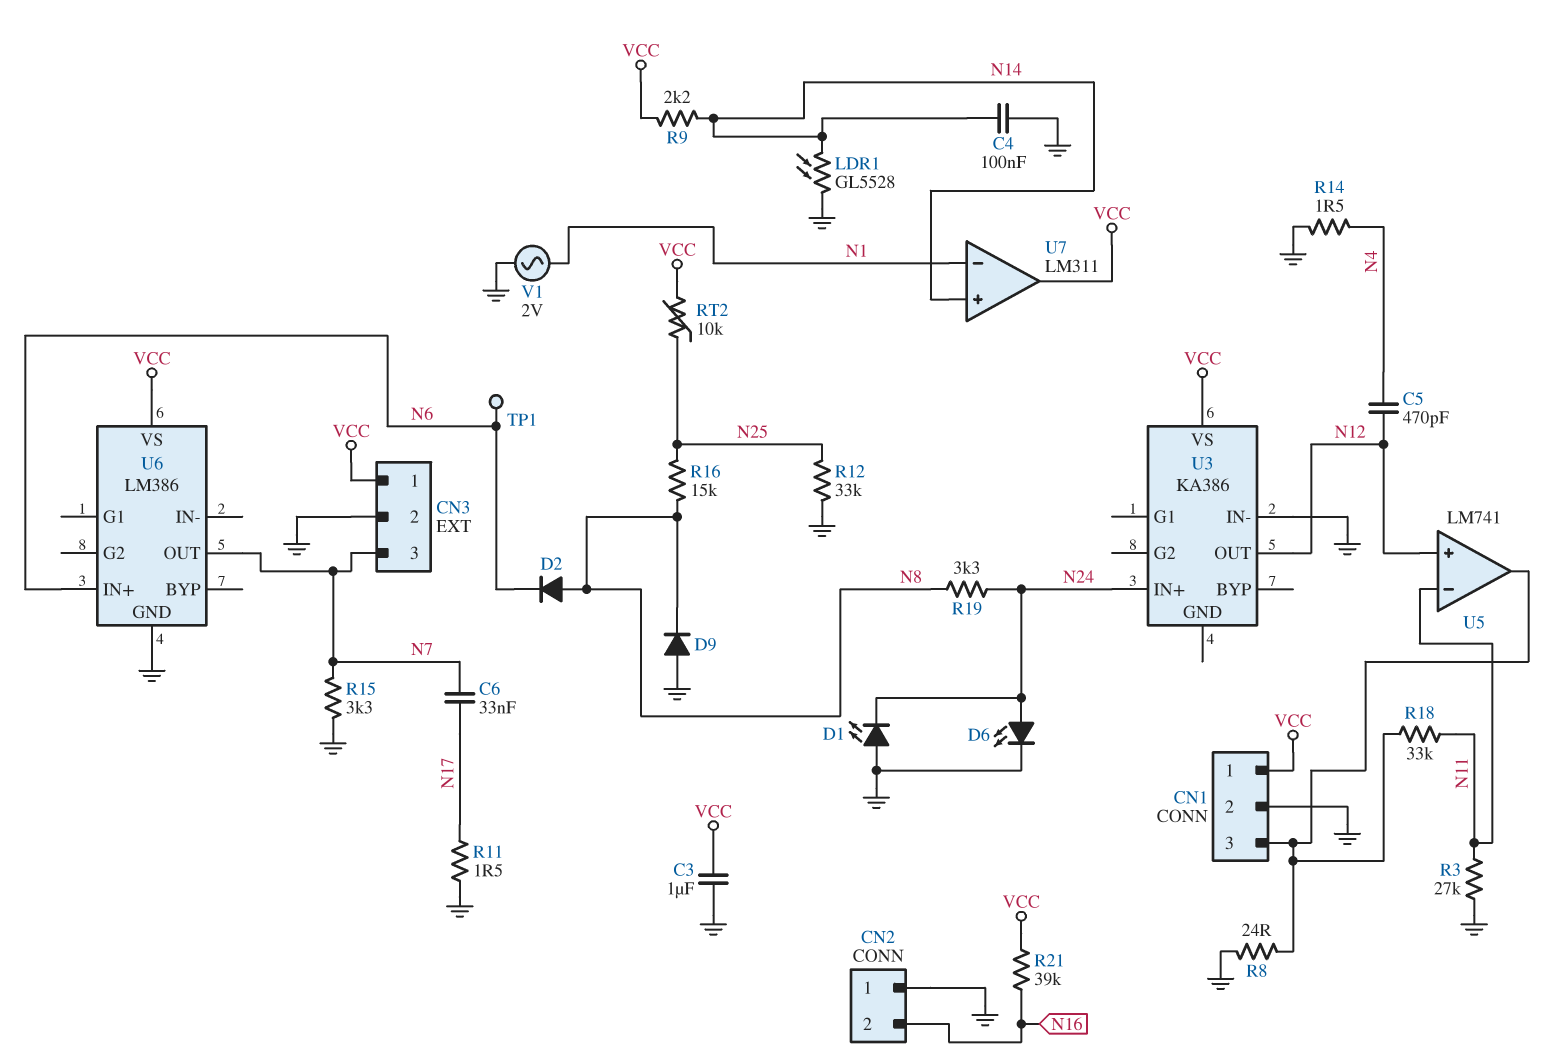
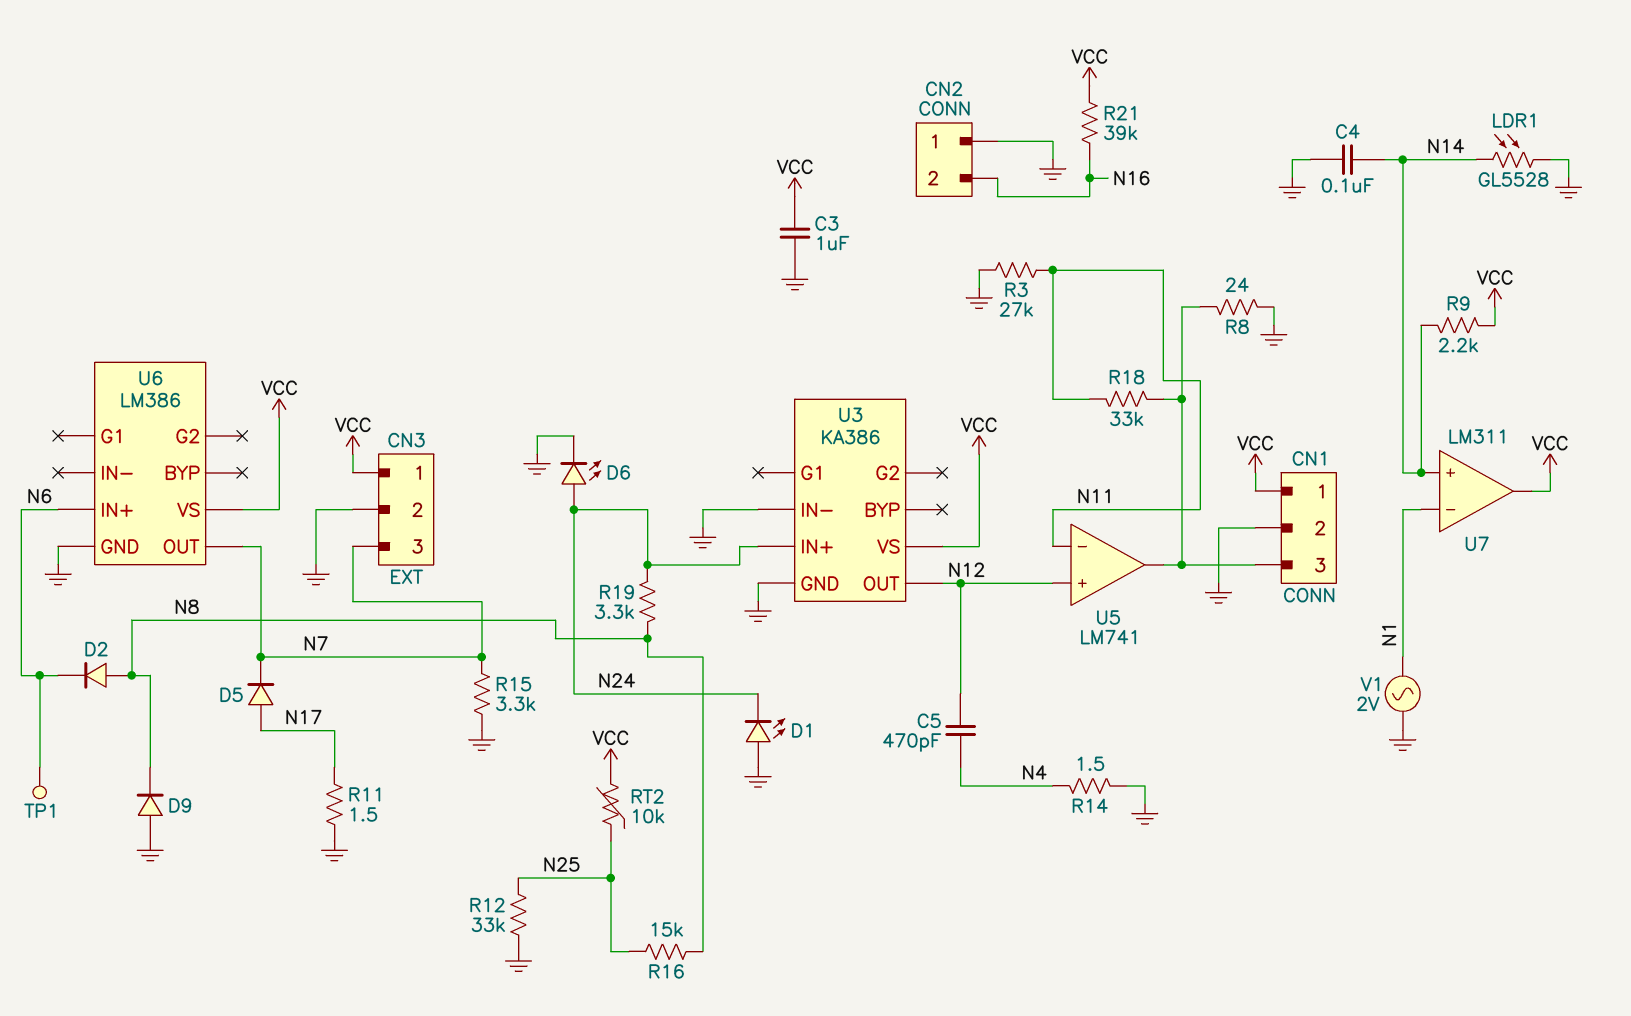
C6: 33nF (N7, N17) -> none
D5: none -> diode (A N17, K N7)
U3 pin GND: none -> GND

